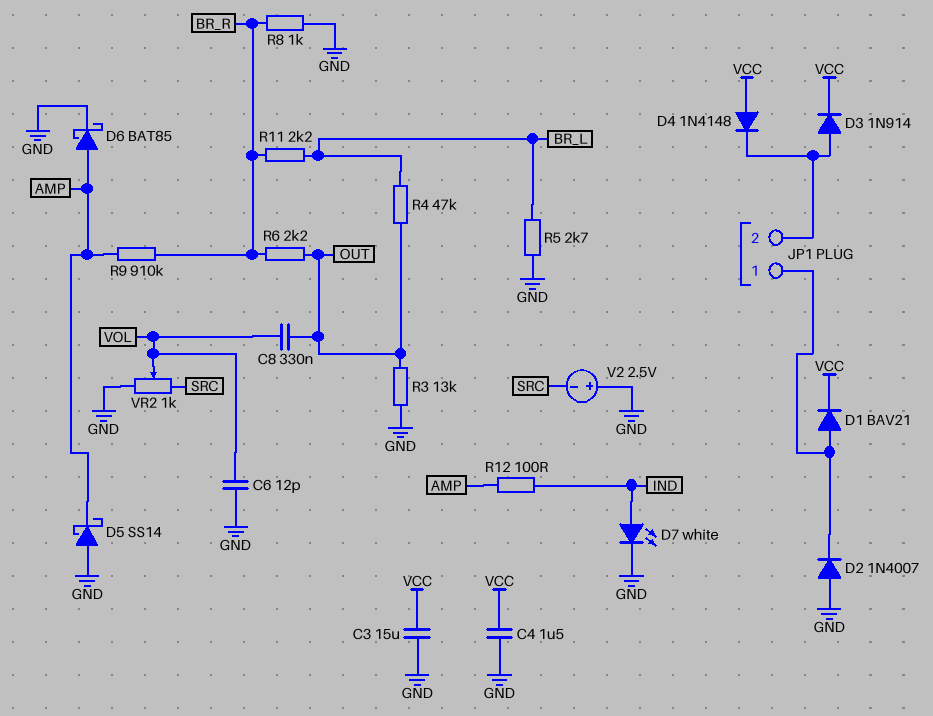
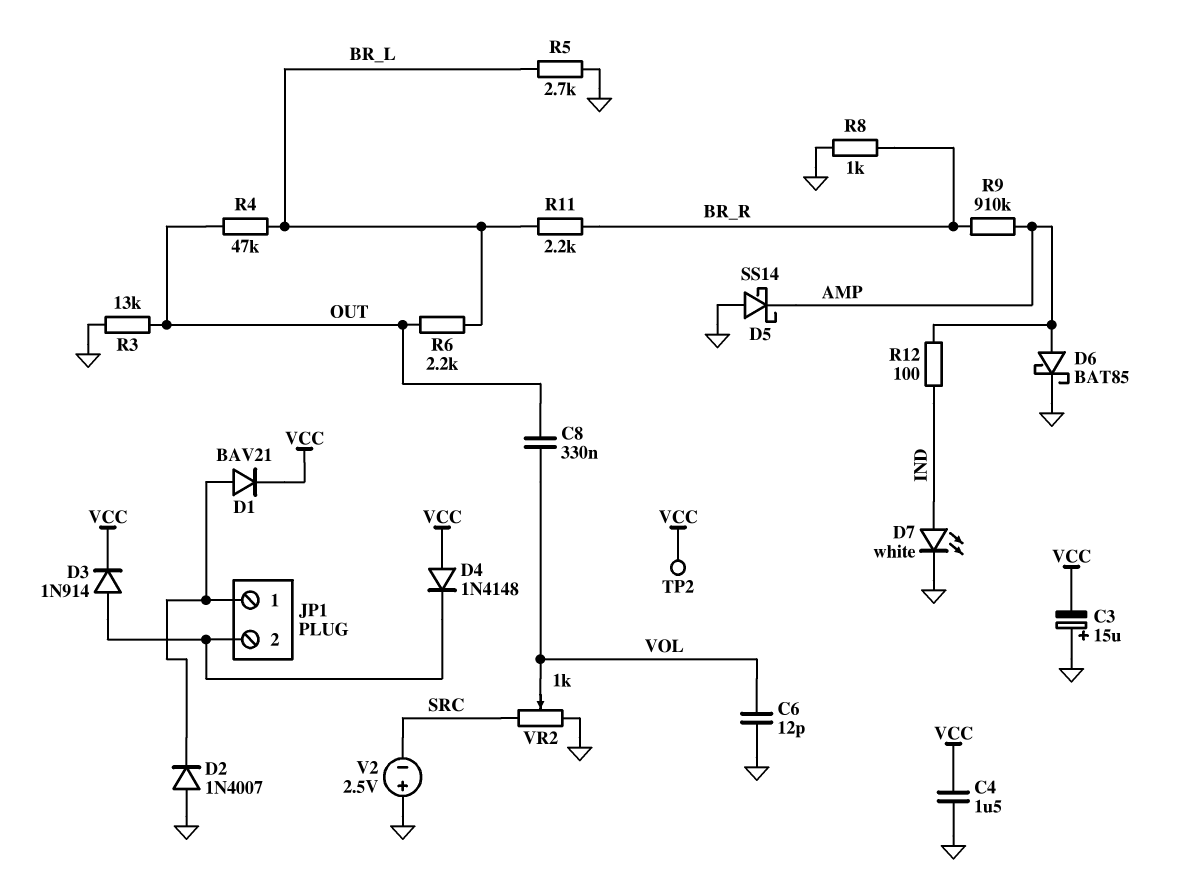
C3: 15uF (GND, VCC) -> 15uF (plus GND, minus VCC)
R6: 2.2k (BR_R, OUT) -> 2.2k (BR_L, OUT)
TP2: none -> test point (VCC)

